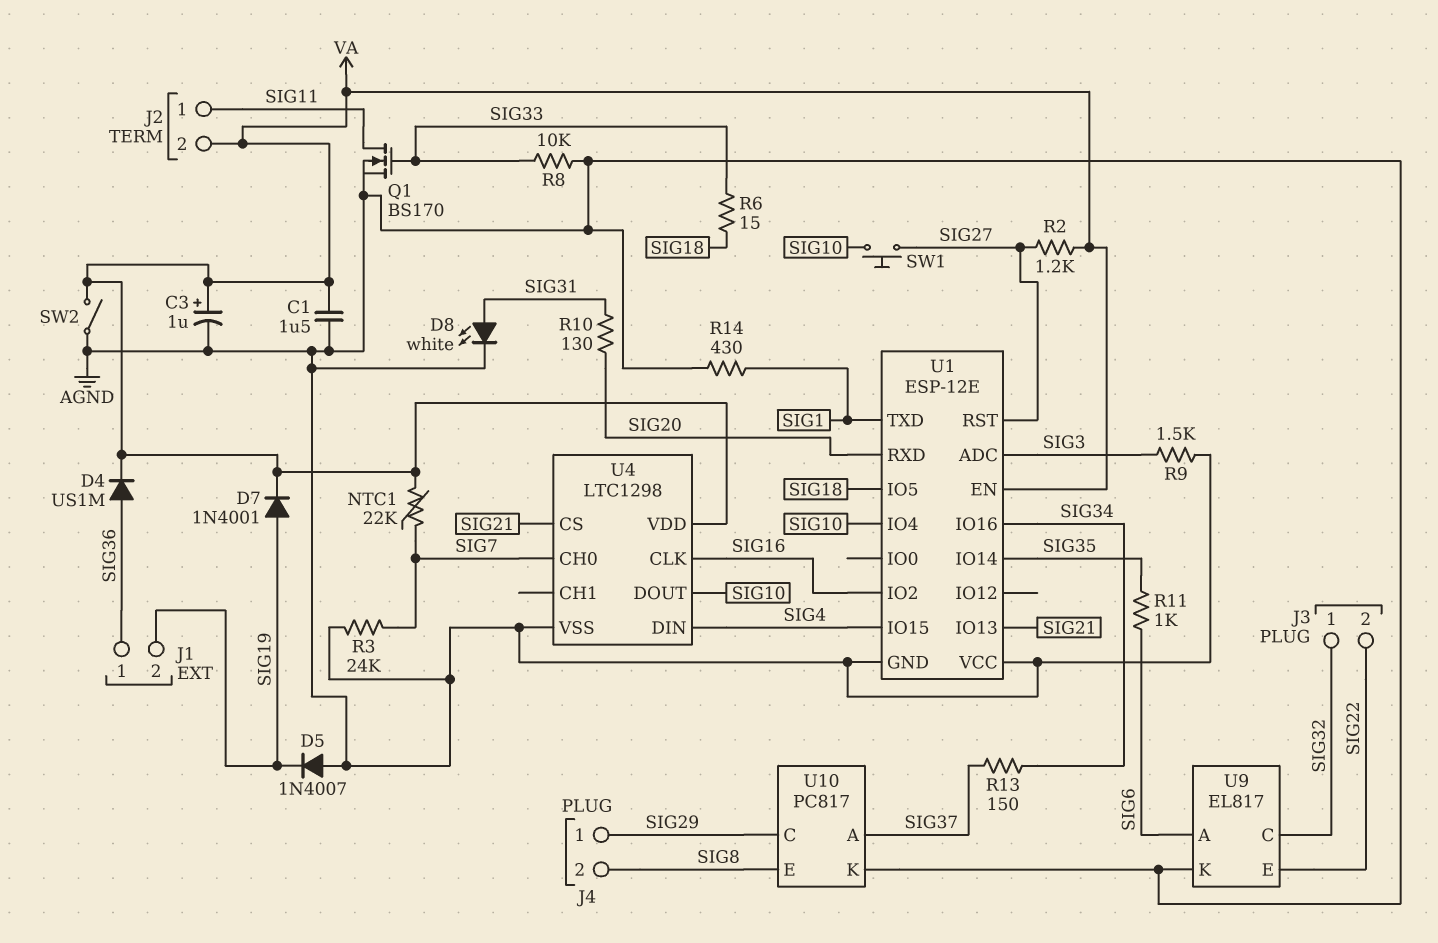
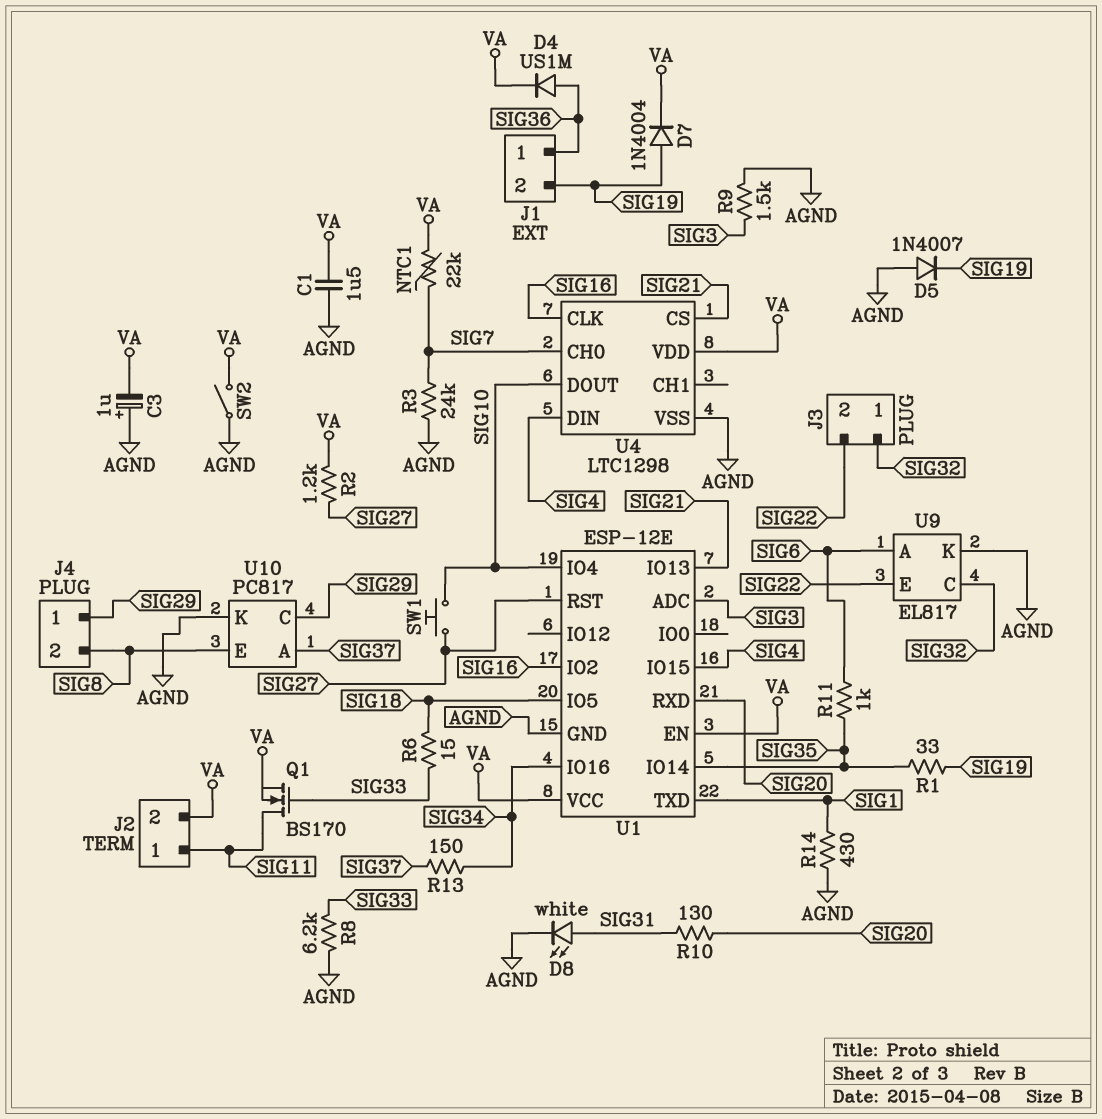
C3: 1uF (plus VA, minus AGND) -> 1uF (plus AGND, minus VA)
D7: diode 1N4001 (A SIG19, K VA) -> diode 1N4004 (A SIG19, K VA)
Q1: NMOS BS170 (G SIG33, D SIG11, S AGND) -> NMOS BS170 (G SIG33, D SIG11, S VA)
R1: none -> 33 (SIG19, SIG35)
R8: 10k (AGND, SIG33) -> 6.2k (AGND, SIG33)
U1 pin VCC: AGND -> VA

